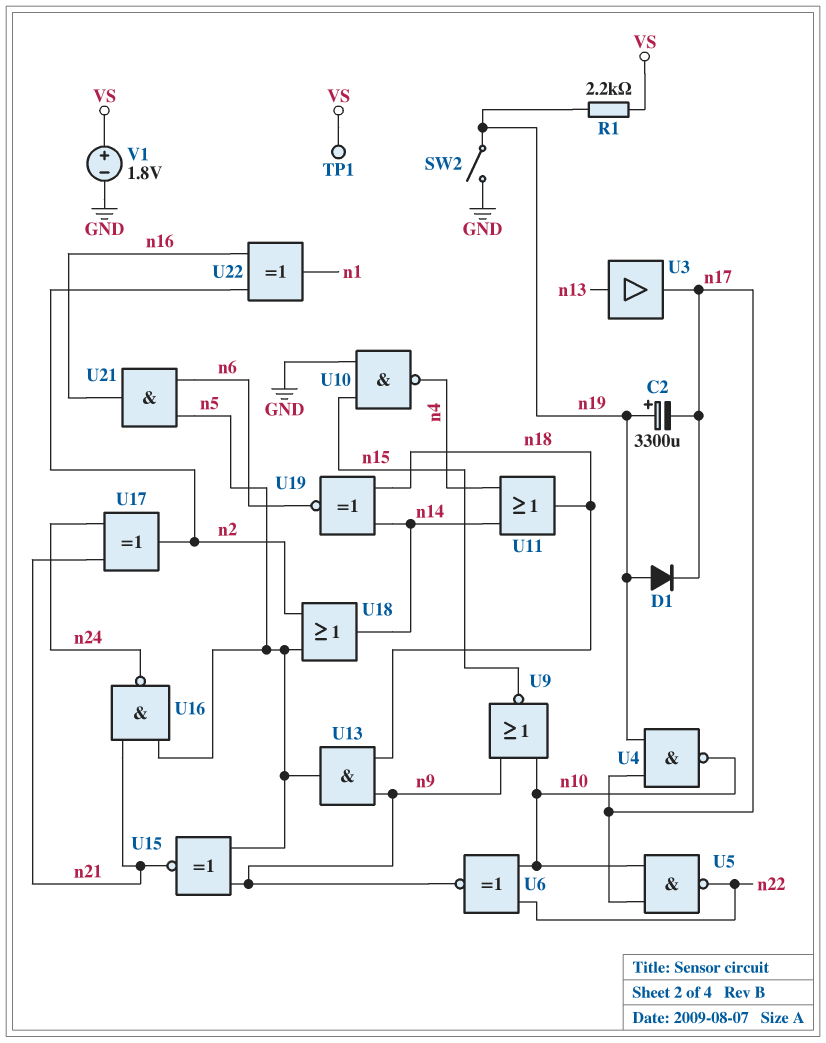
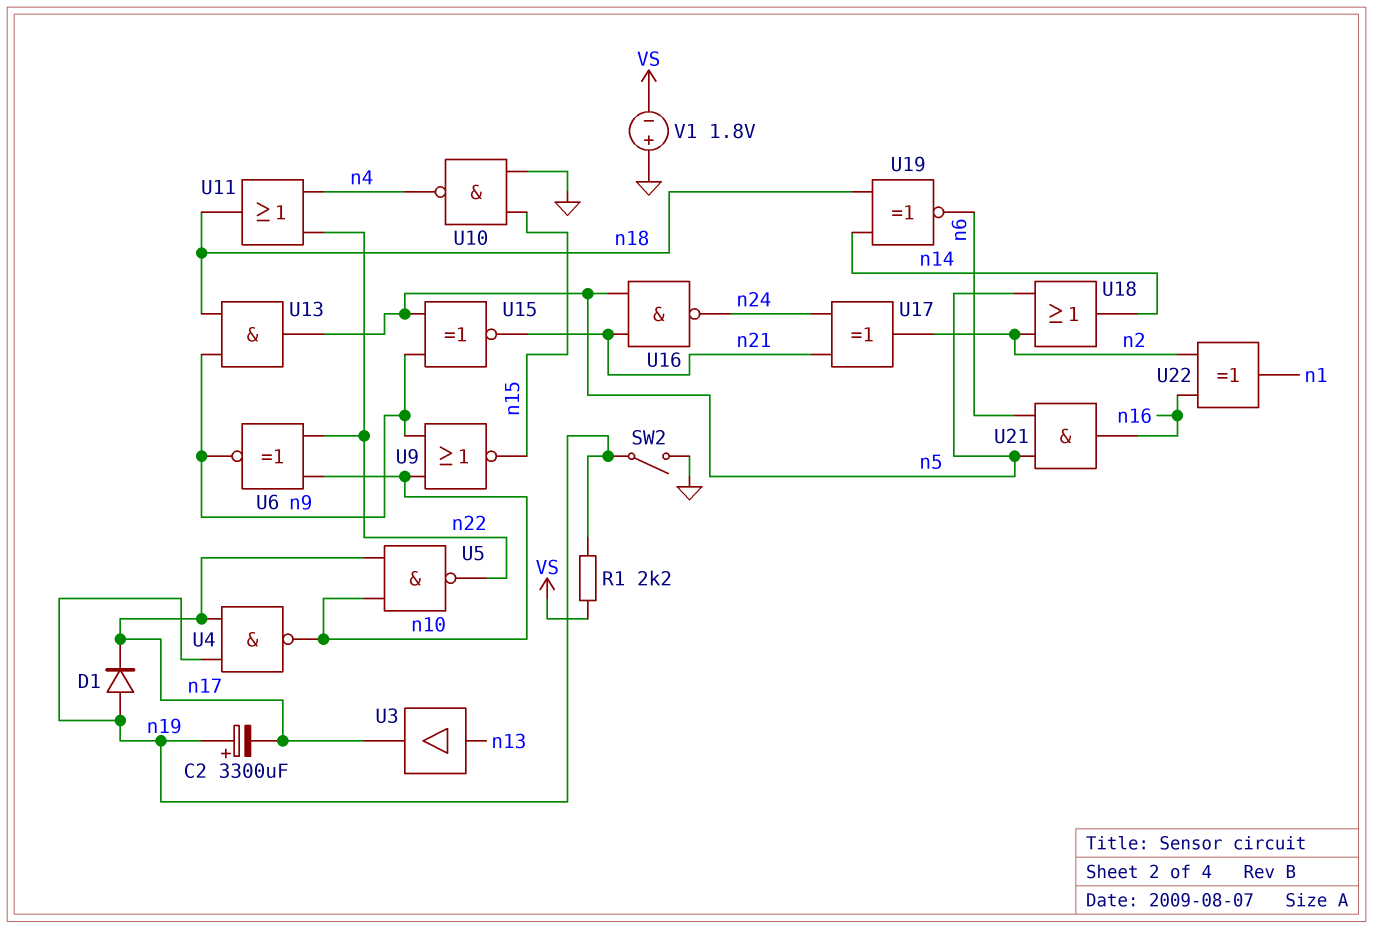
TP1: test point (VS) -> none
U11: OR (in n4, in n14, out n18) -> OR (in n4, in n22, out n18)
V1: 1.8V (plus VS, minus GND) -> 1.8V (plus GND, minus VS)

